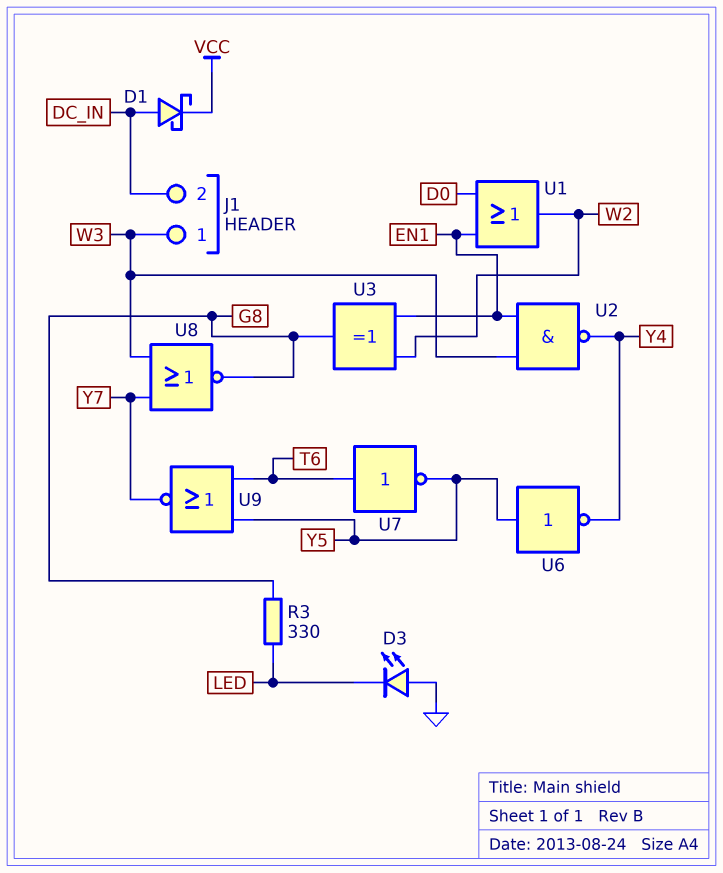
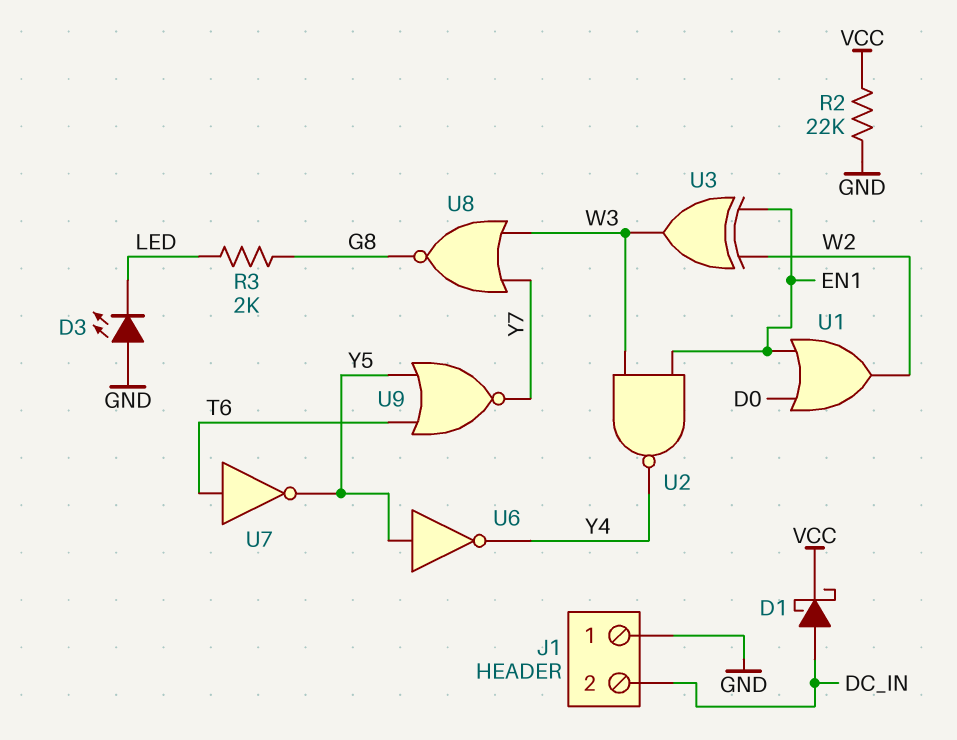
J1 pin 1: W3 -> GND
R2: none -> 22k (GND, VCC)
R3: 330 (G8, LED) -> 2k (G8, LED)
U3: XOR (in EN1, in W2, out G8) -> XOR (in EN1, in W2, out W3)

